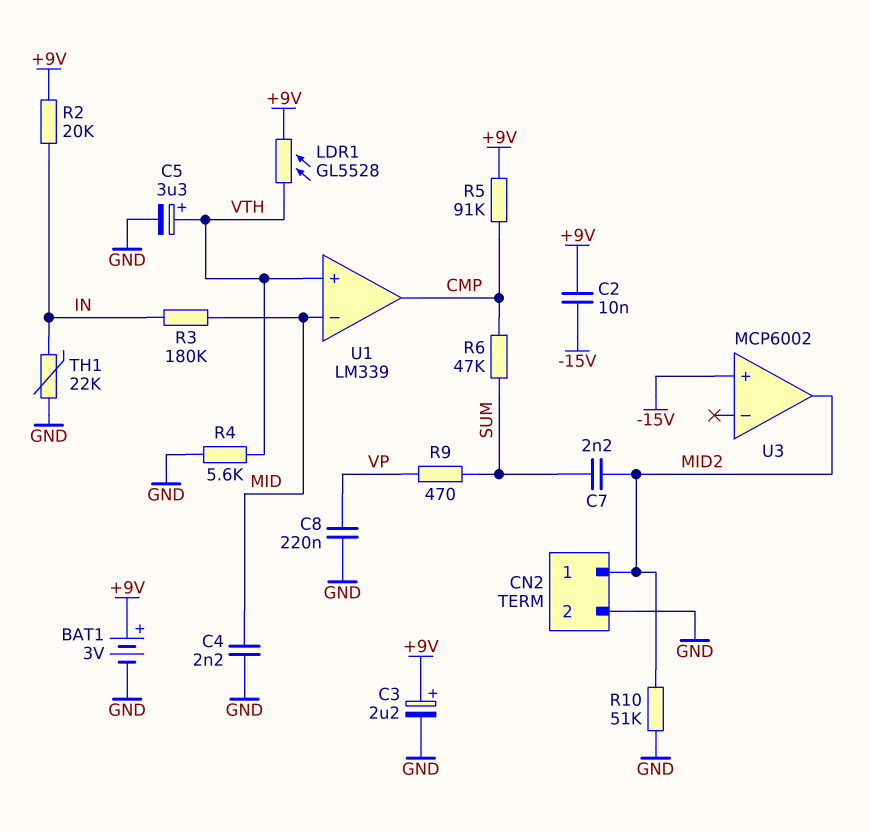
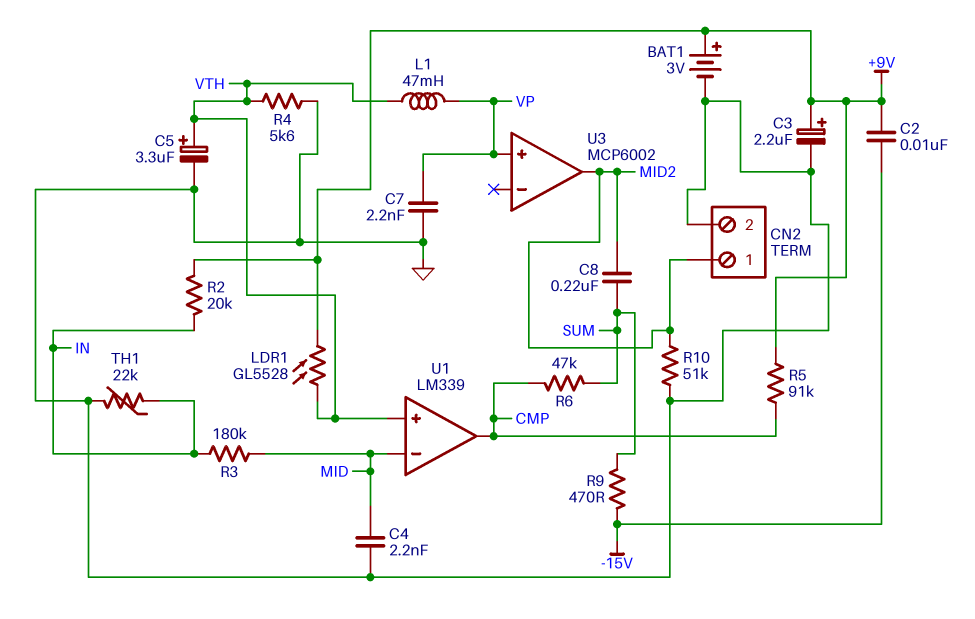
C7: 2.2nF (MID2, SUM) -> 2.2nF (GND, VP)
C8: 220nF (GND, VP) -> 220nF (MID2, SUM)
L1: none -> 47mH (VP, VTH)
R9: 470 (SUM, VP) -> 470 (-15V, SUM)
U3 pin in+: -15V -> VP

